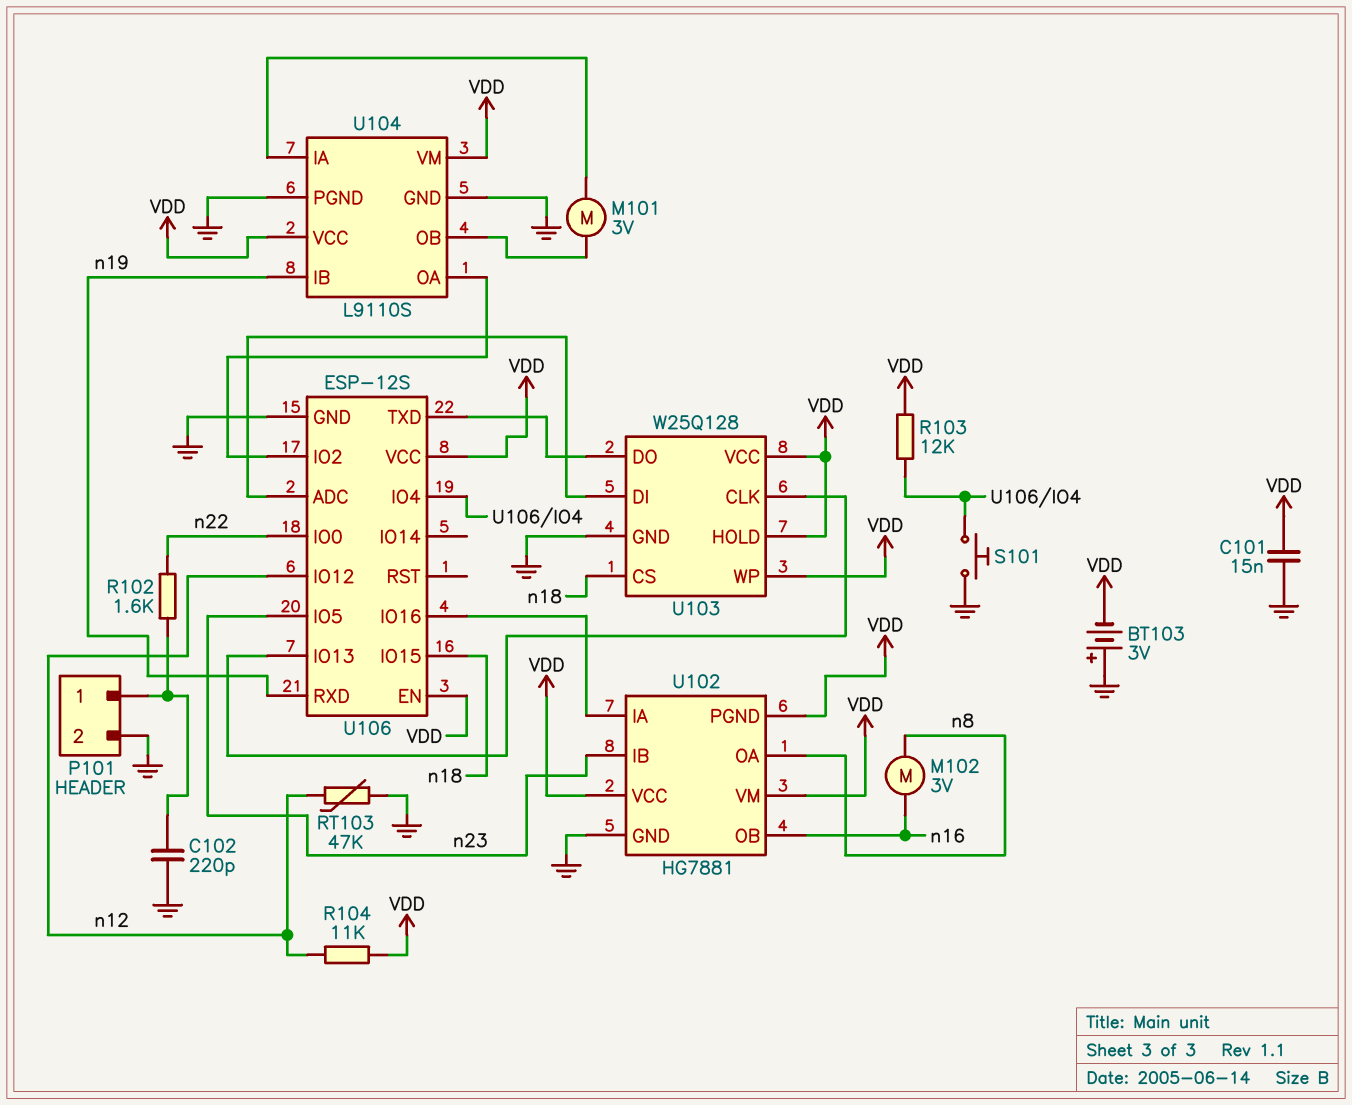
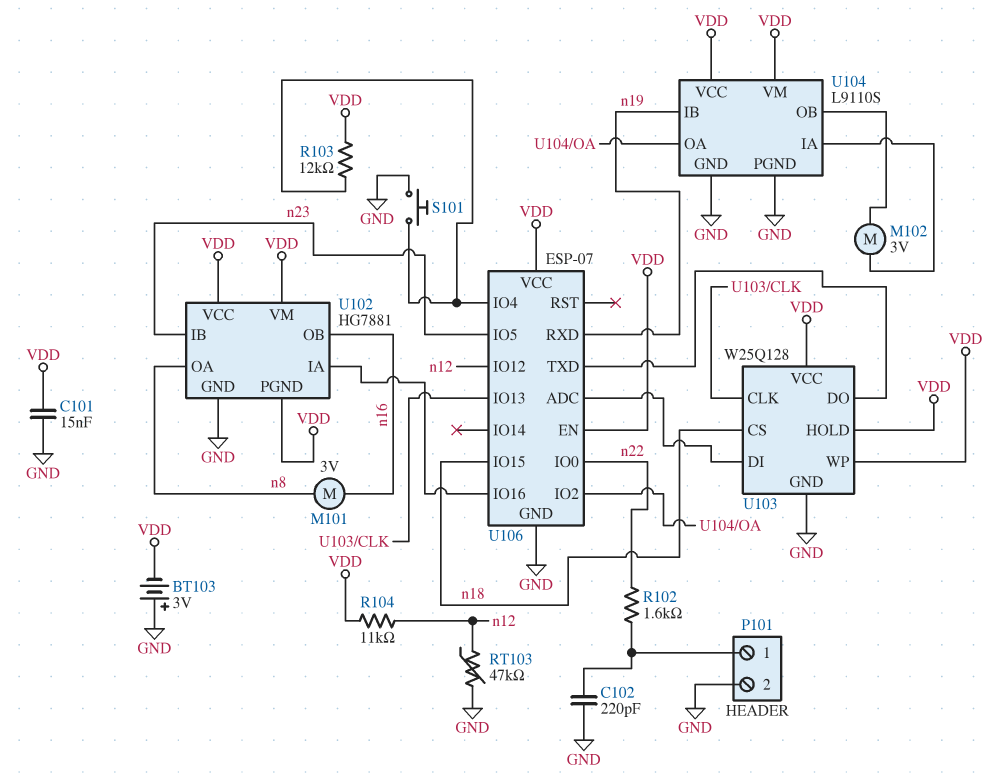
M101: motor 3V (U104/IA, U104/OB) -> motor 3V (n8, n16)
M102: motor 3V (n8, n16) -> motor 3V (U104/IA, U104/OB)
U106: ESP-12S -> ESP-07

